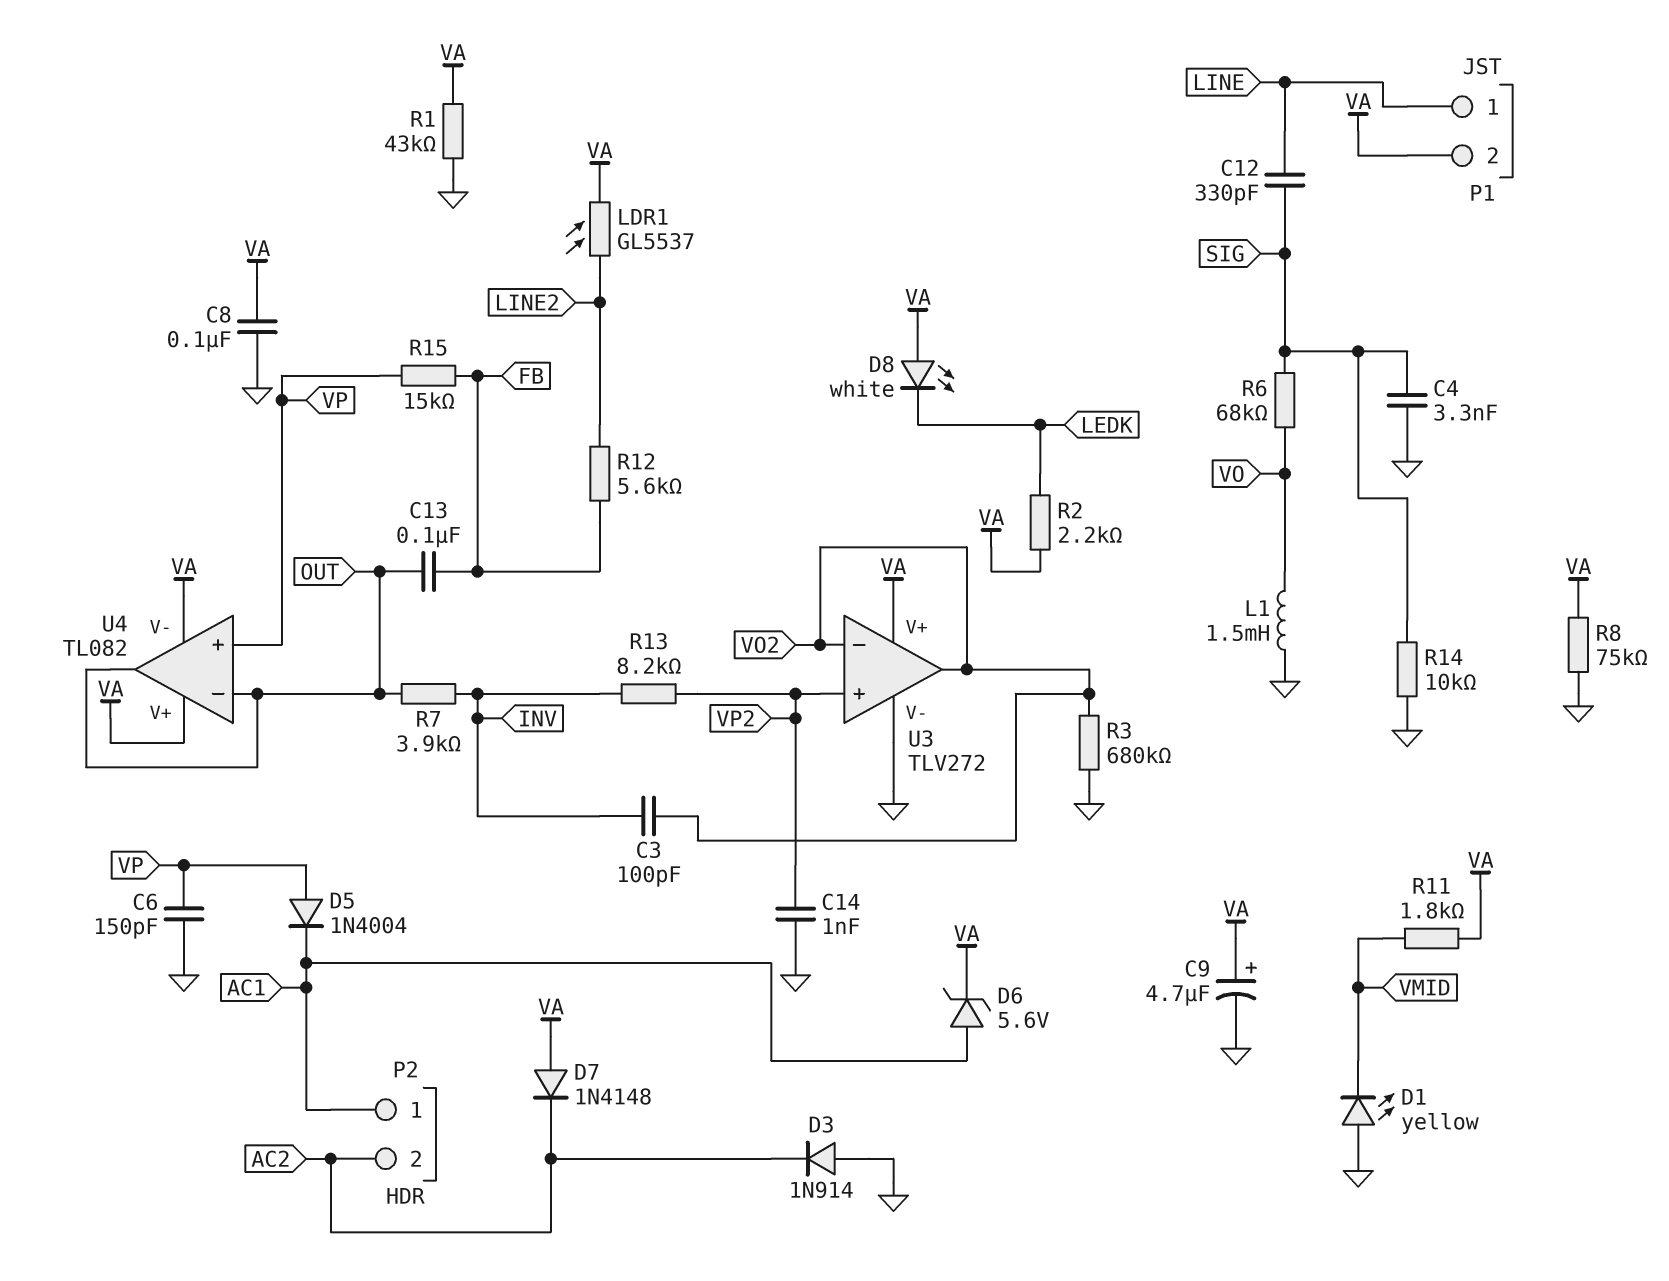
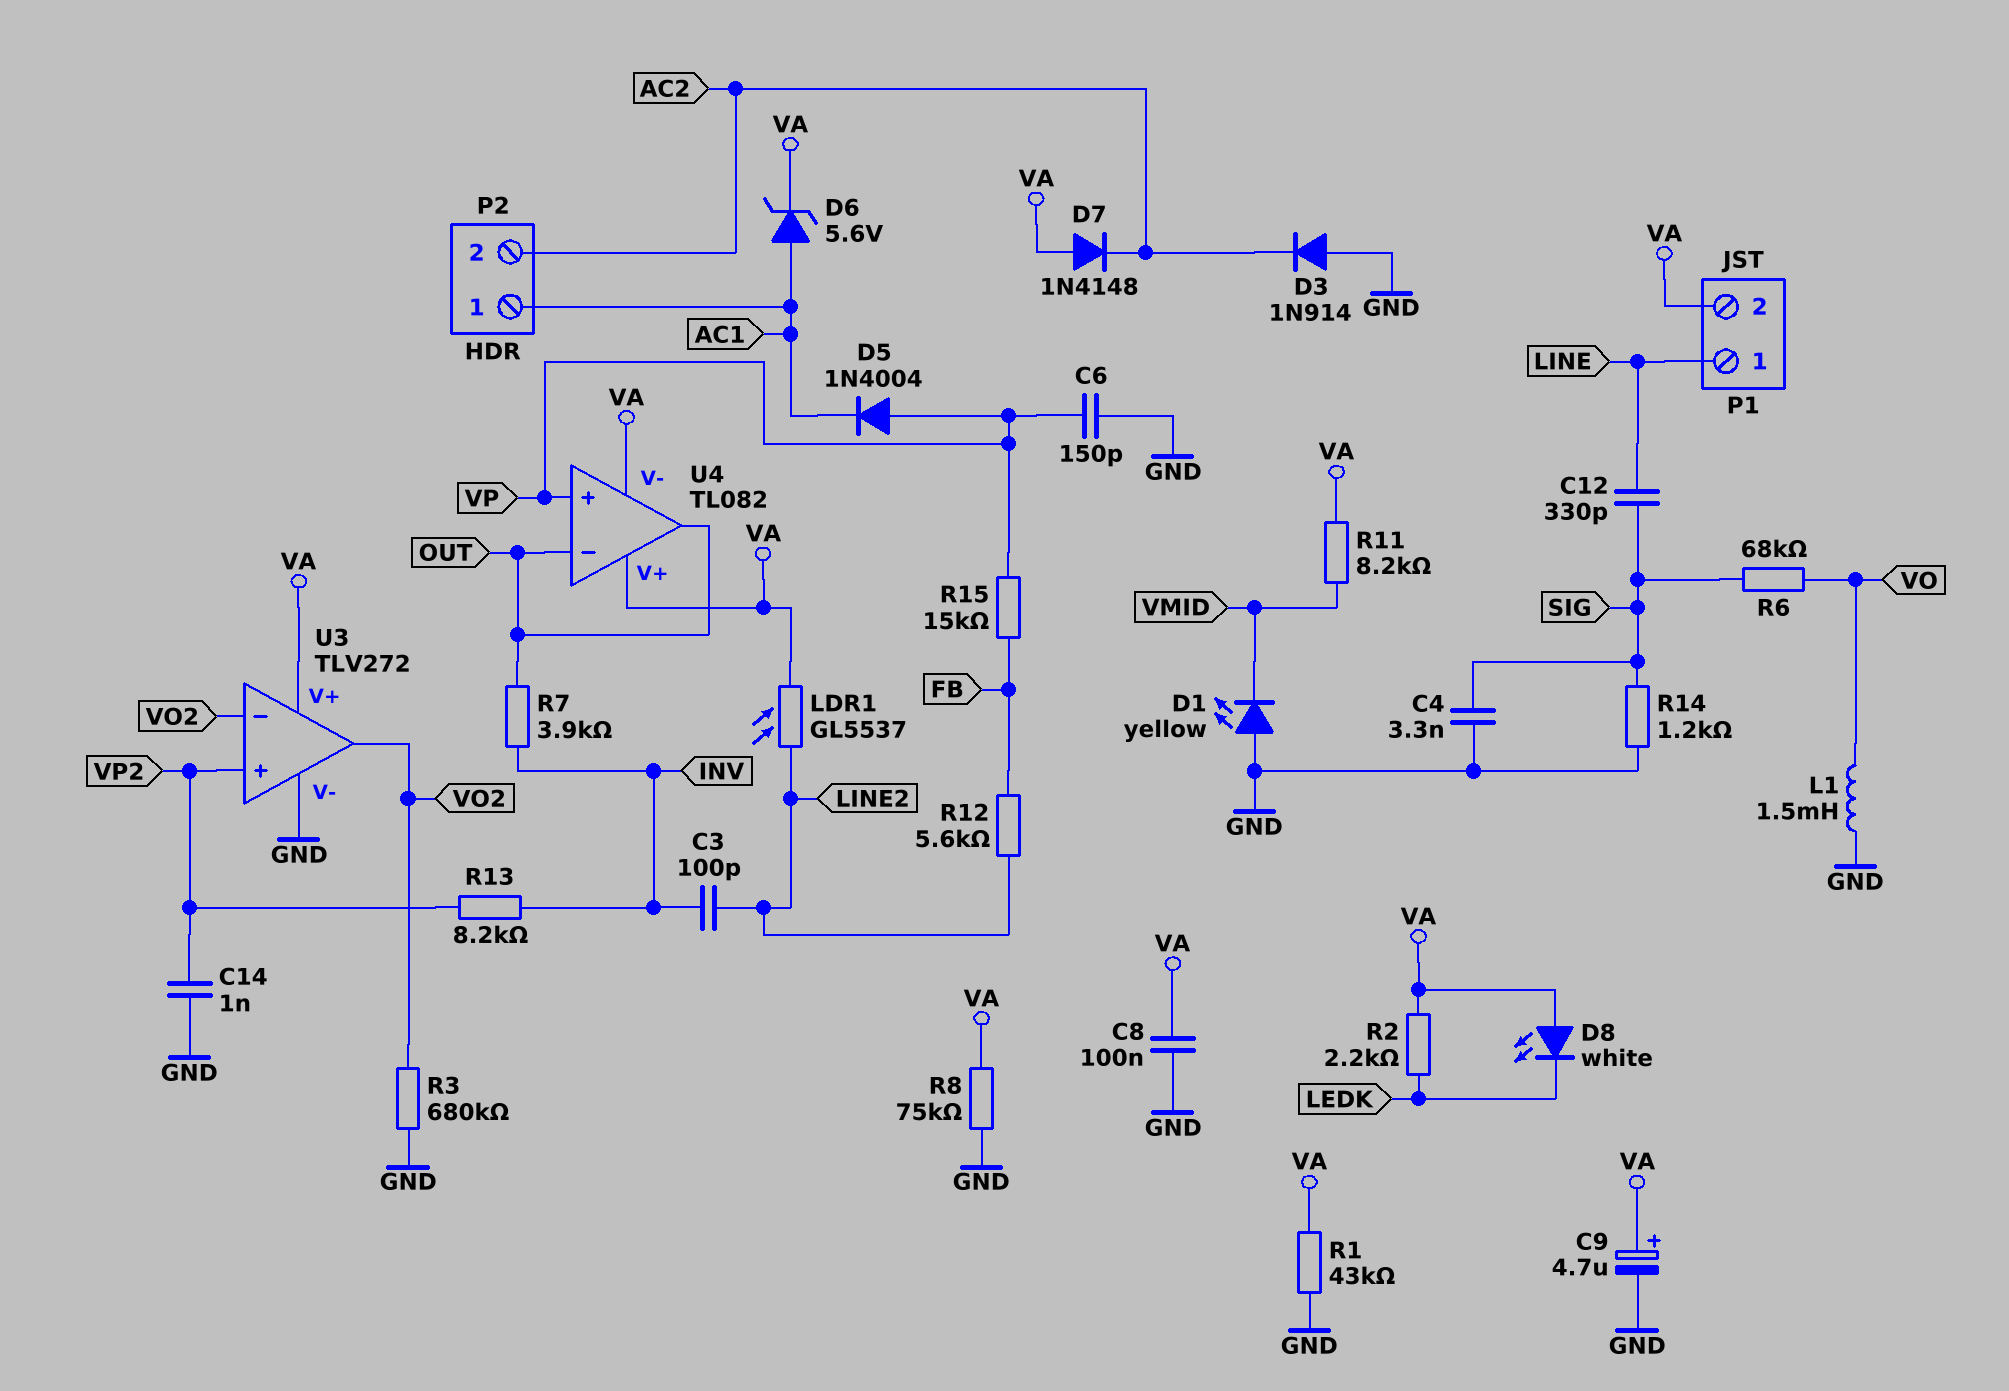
C3: 100pF (INV, VO2) -> 100pF (INV, LINE2)
C13: 100nF (FB, OUT) -> none
R11: 1.8k (VA, VMID) -> 8.2k (VA, VMID)
R14: 10k (GND, SIG) -> 1.2k (GND, SIG)

